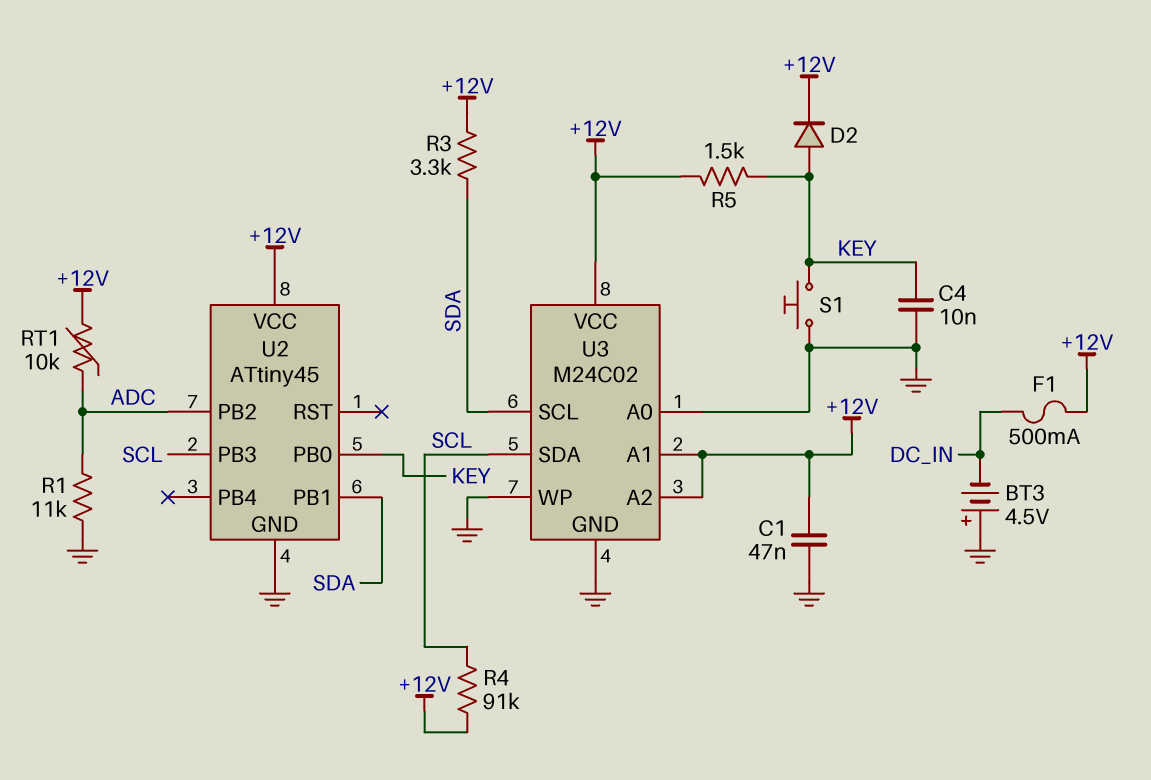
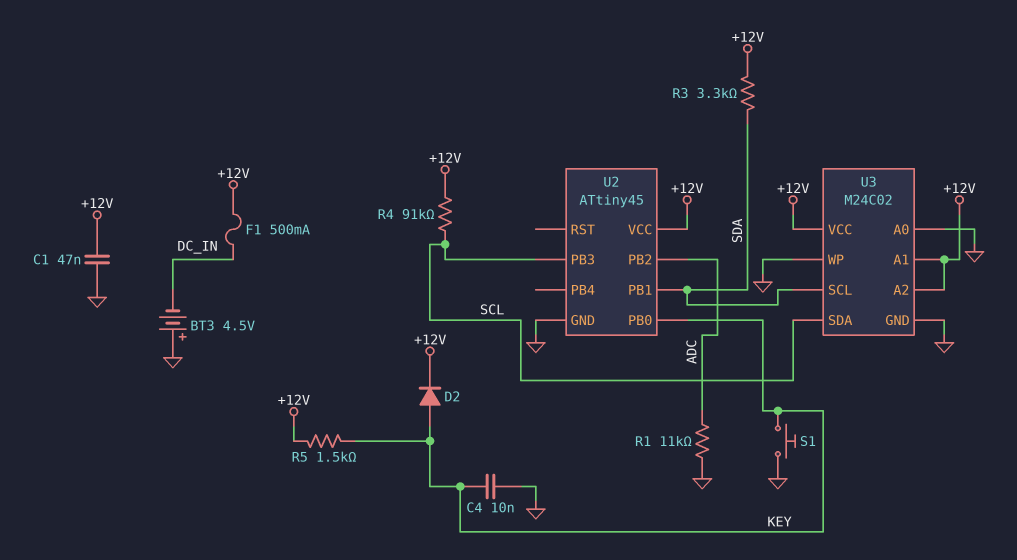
RT1: 10k (+12V, ADC) -> none

